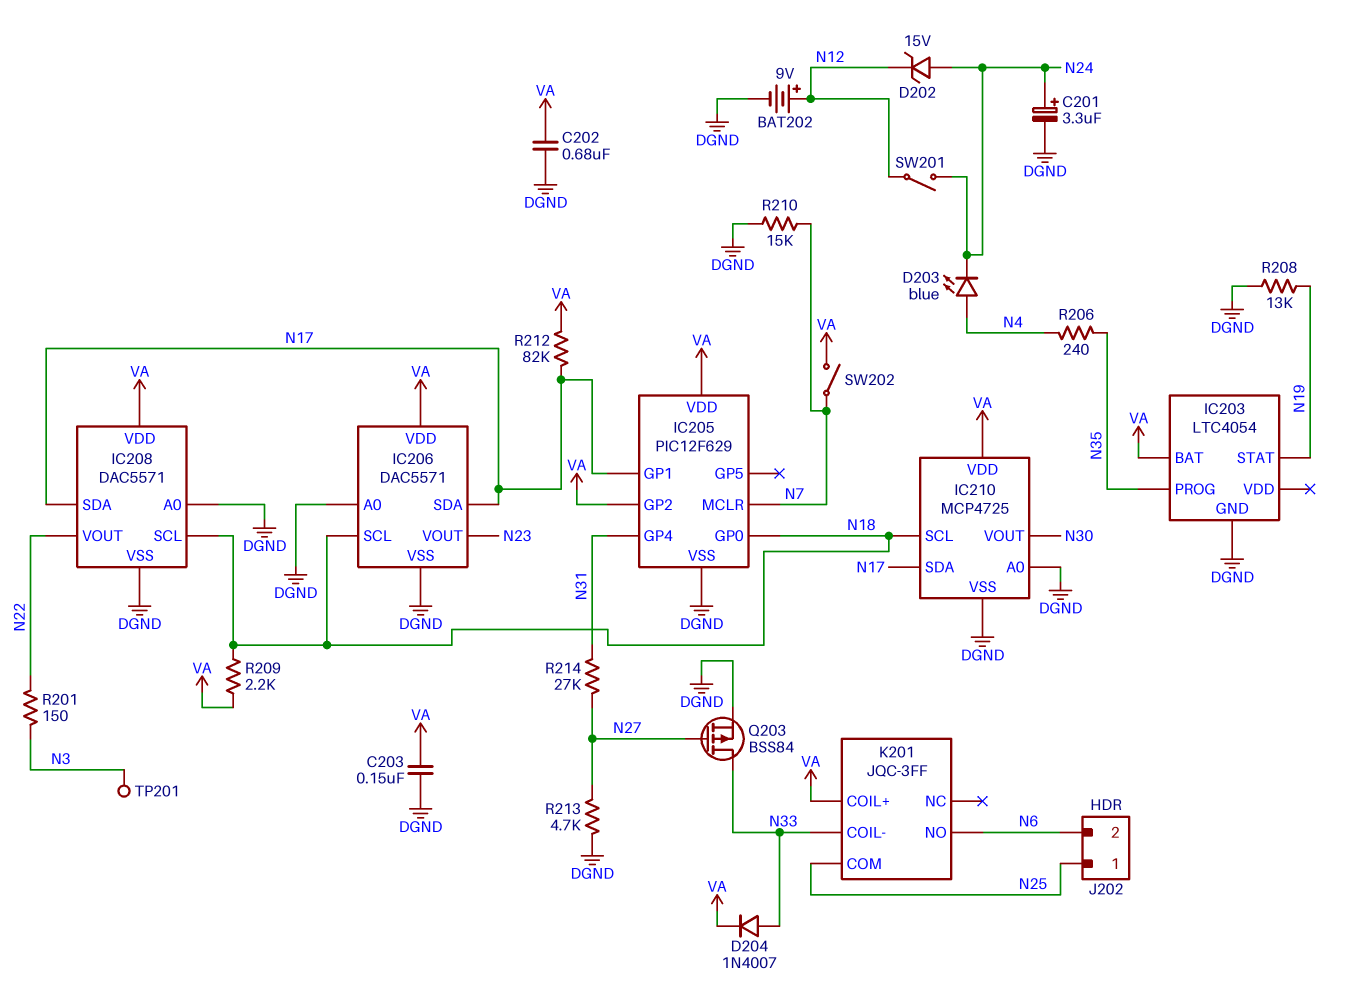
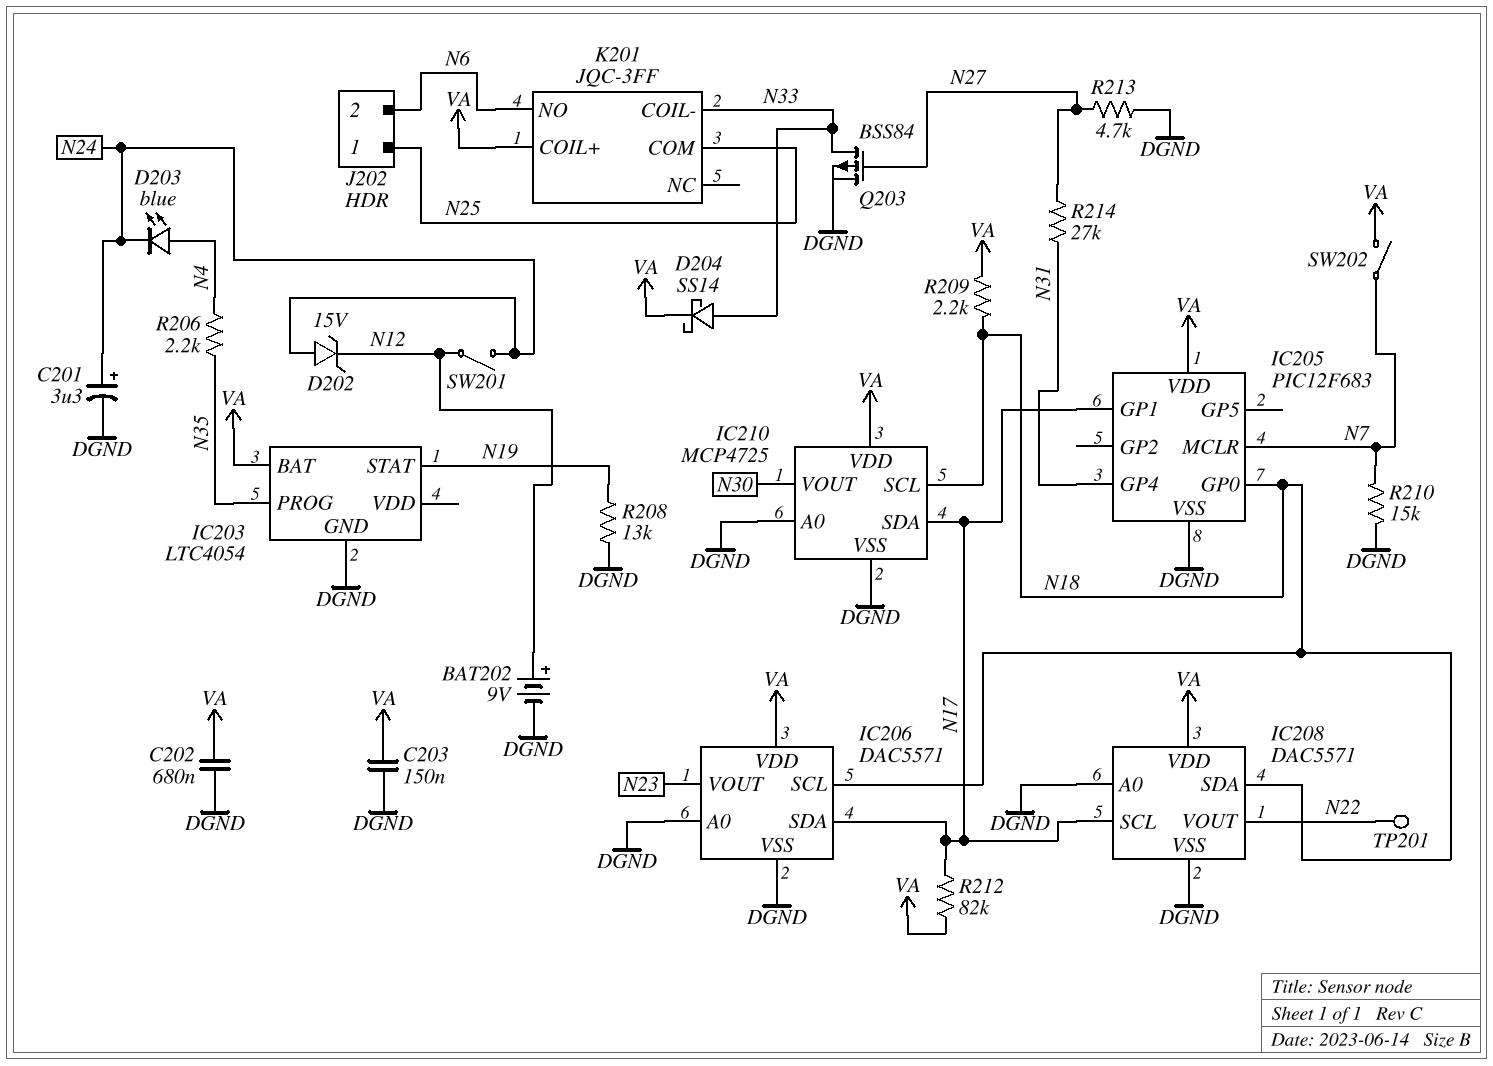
D204: diode 1N4007 (A N33, K VA) -> schottky SS14 (A N33, K VA)
IC205: PIC12F629 -> PIC12F683
IC205 pin GP2: VA -> none
IC208 pin SCL: N18 -> N17
IC208 pin SDA: N17 -> N18
R201: 150 (N3, N22) -> none
R206: 240 (N4, N35) -> 2.2k (N4, N35)
TP201: test point (N3) -> test point (N22)

